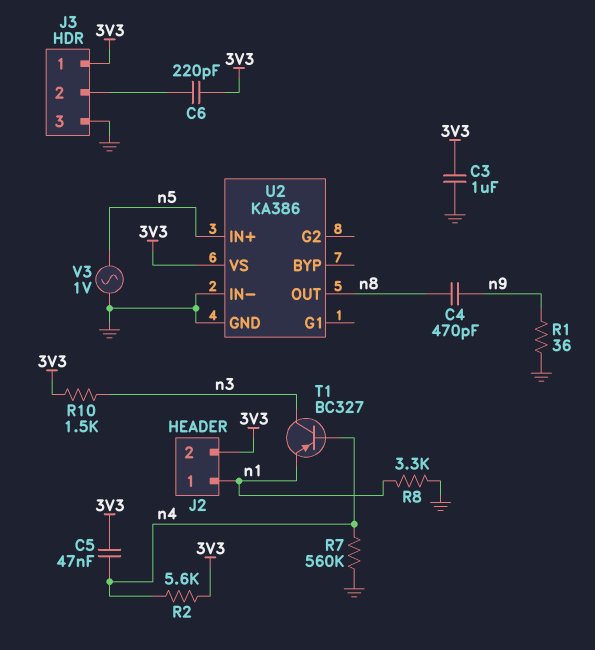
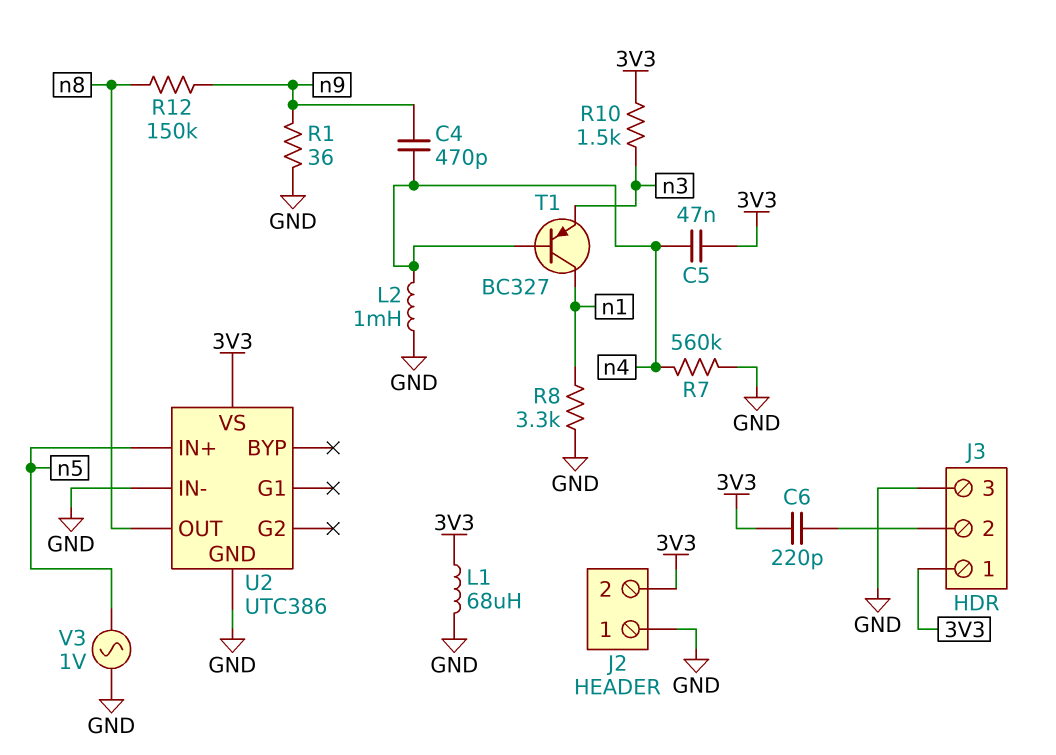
C3: 1uF (3V3, GND) -> none
C4: 470pF (n8, n9) -> 470pF (n4, n9)
J2 pin 1: n1 -> GND
L1: none -> 68uH (3V3, GND)
L2: none -> 1mH (GND, n4)
R2: 5.6k (3V3, n4) -> none
R12: none -> 150k (n8, n9)
T1: PNP BC327 (B n4, C n3, E n1) -> PNP BC327 (B n4, C n1, E n3)
U2: KA386 -> UTC386

